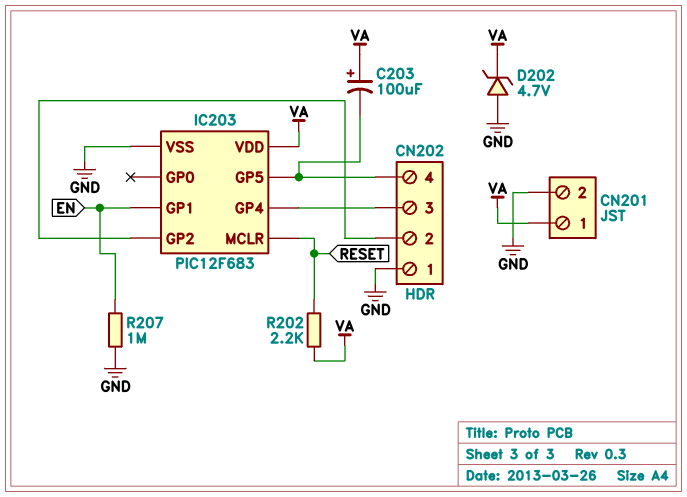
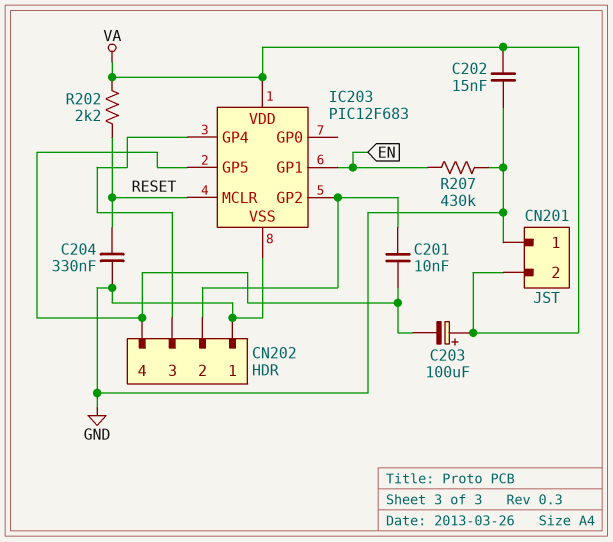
C201: none -> 10nF (CN202/2, CN202/4)
C202: none -> 15nF (GND, VA)
C204: none -> 330nF (GND, RESET)
CN201 pin 1: VA -> GND
CN201 pin 2: GND -> VA
D202: zener 4.7V (A GND, K VA) -> none
R207: 1M (EN, GND) -> 430k (EN, GND)

